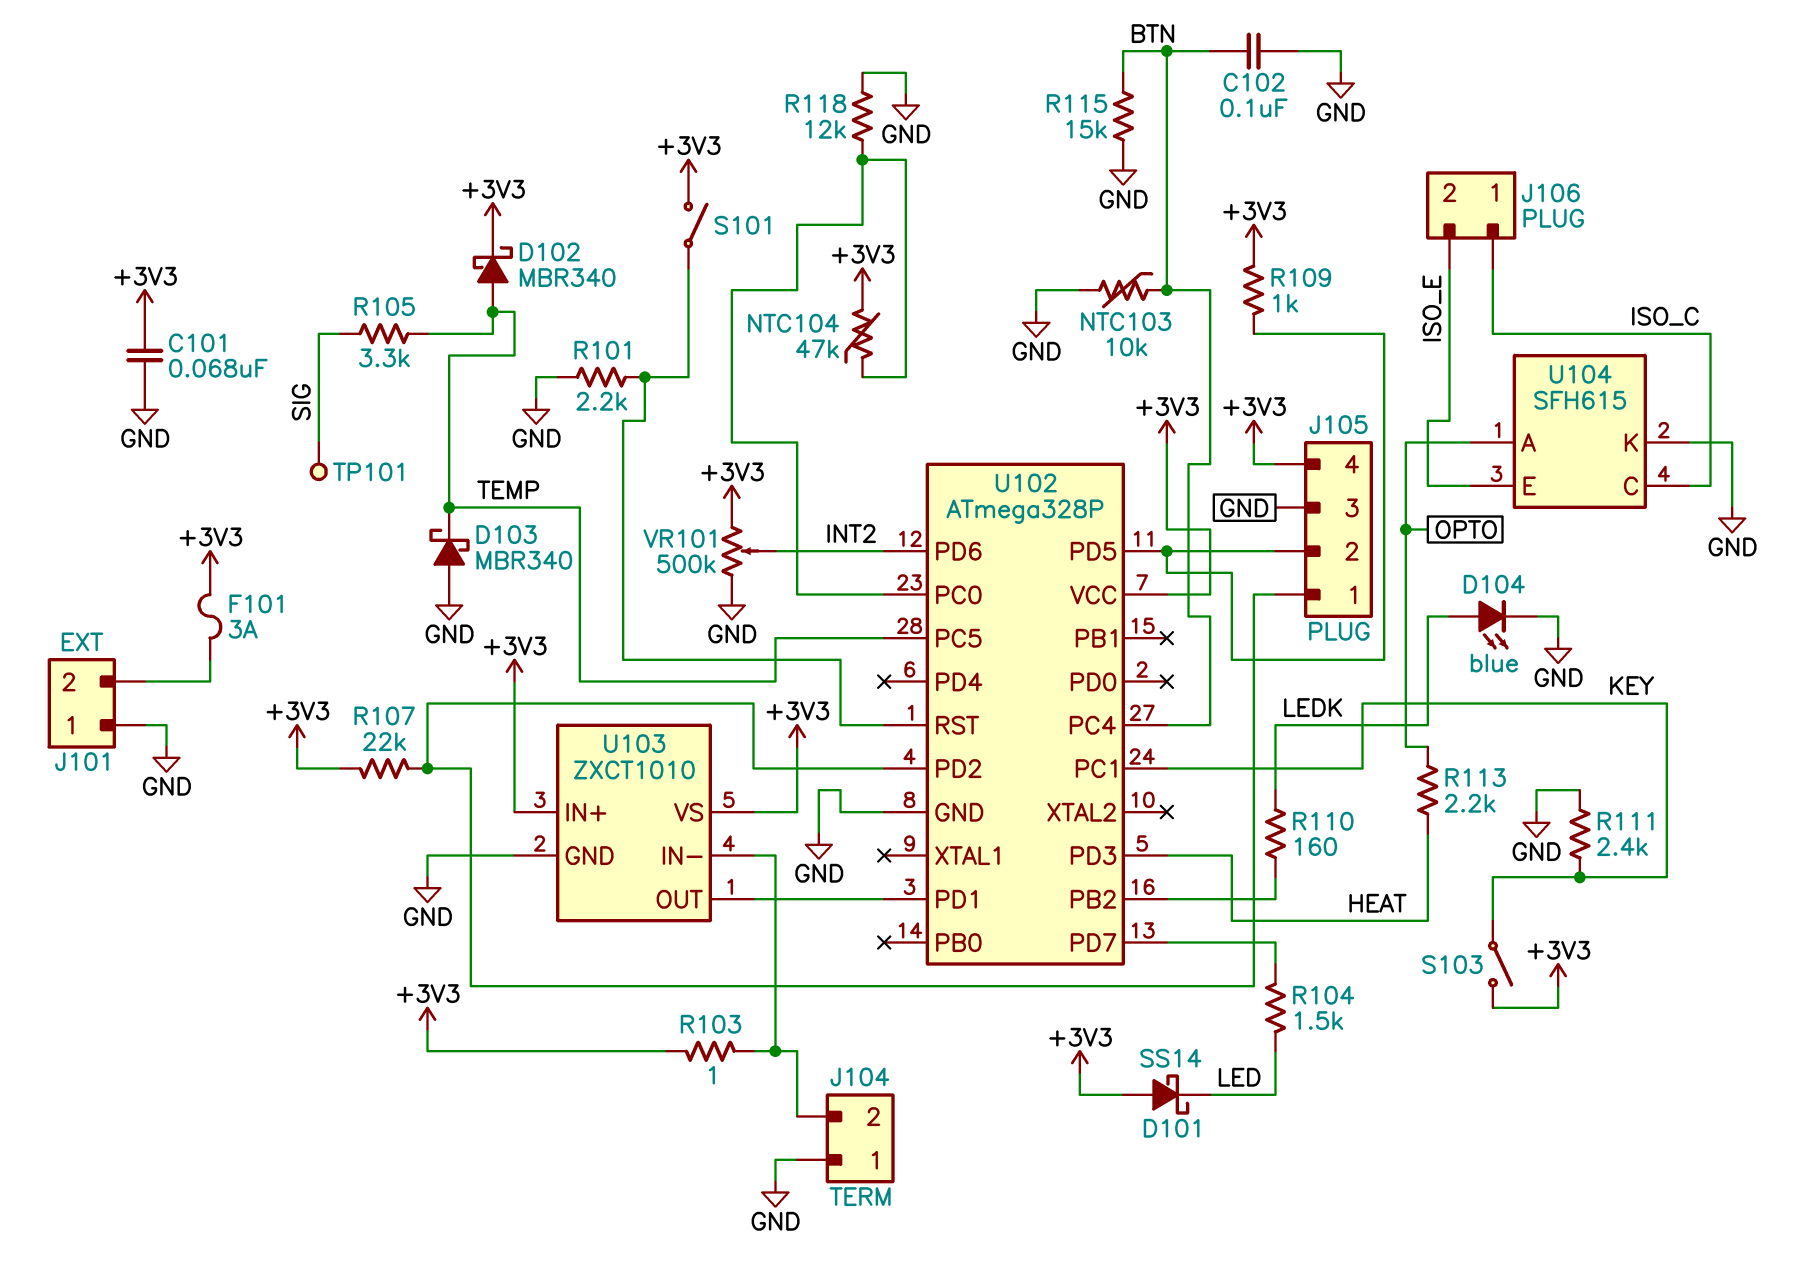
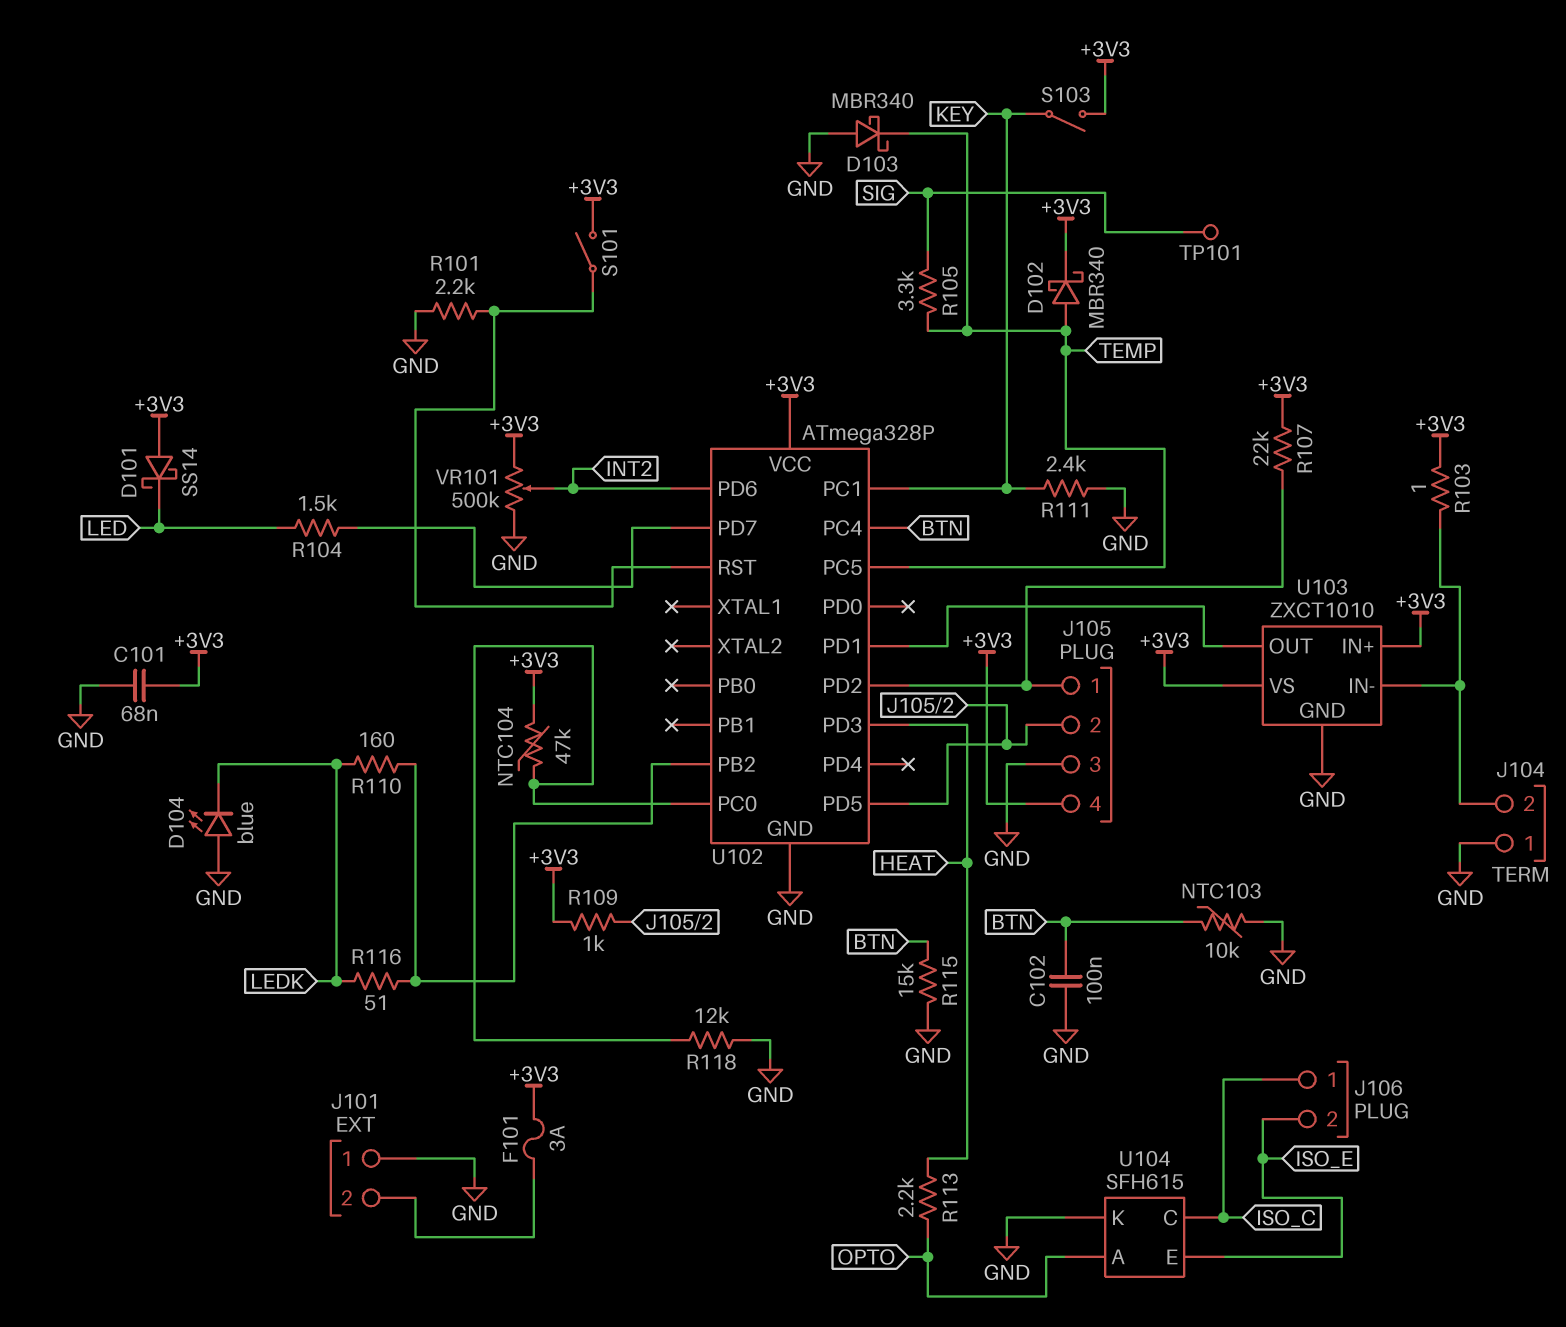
D104: LED blue (A LEDK, K GND) -> LED blue (A GND, K LEDK)
R116: none -> 51 (LEDK, U102/PB2)

